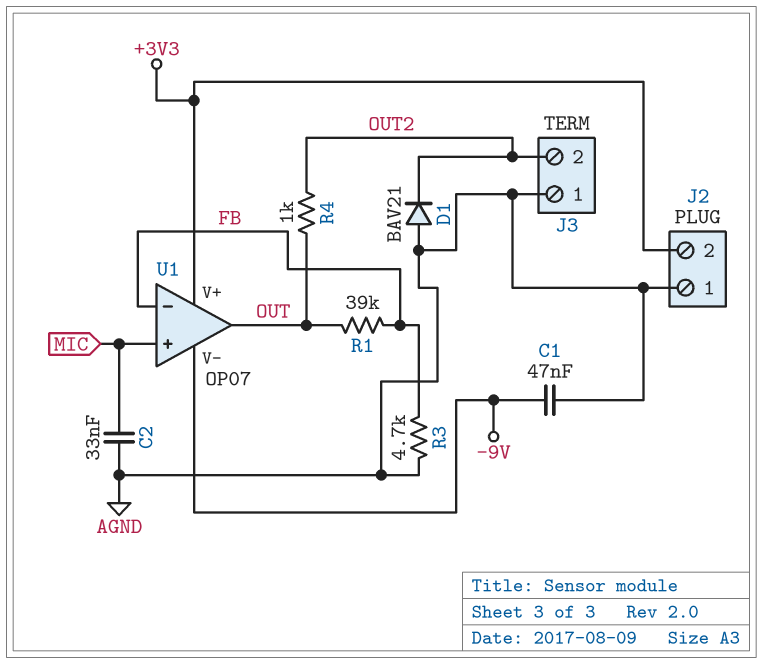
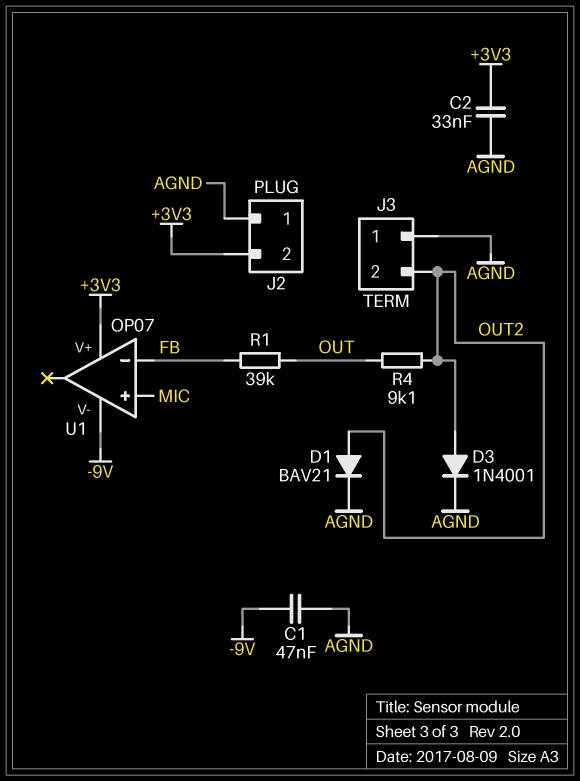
C2: 33nF (AGND, MIC) -> 33nF (+3V3, AGND)
D1: diode BAV21 (A AGND, K OUT2) -> diode BAV21 (A OUT2, K AGND)
D3: none -> diode 1N4001 (A OUT2, K AGND)
R3: 4.7k (AGND, FB) -> none
R4: 1k (OUT, OUT2) -> 9.1k (OUT, OUT2)
U1 pin out: OUT -> none

